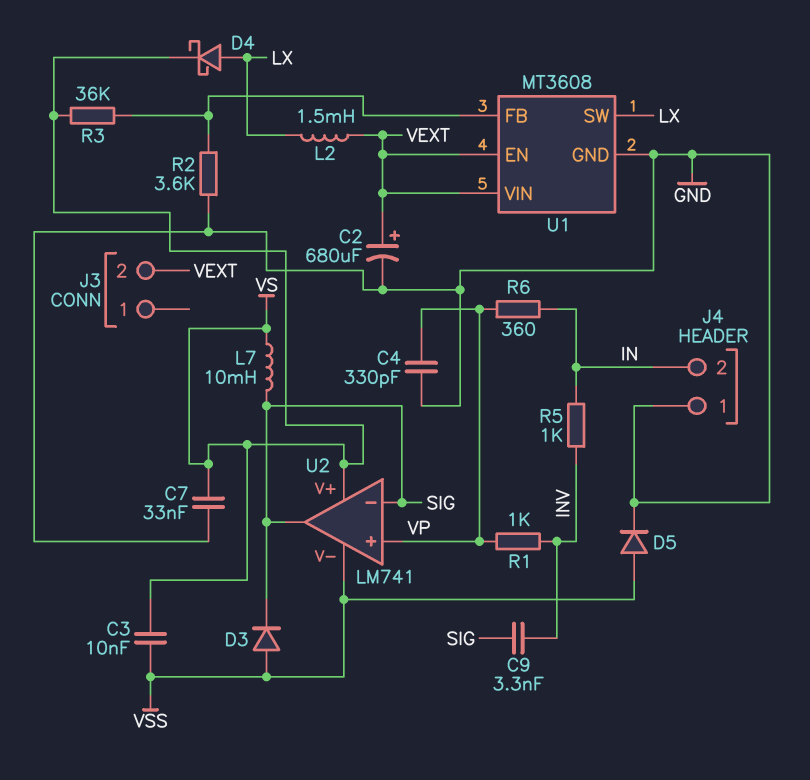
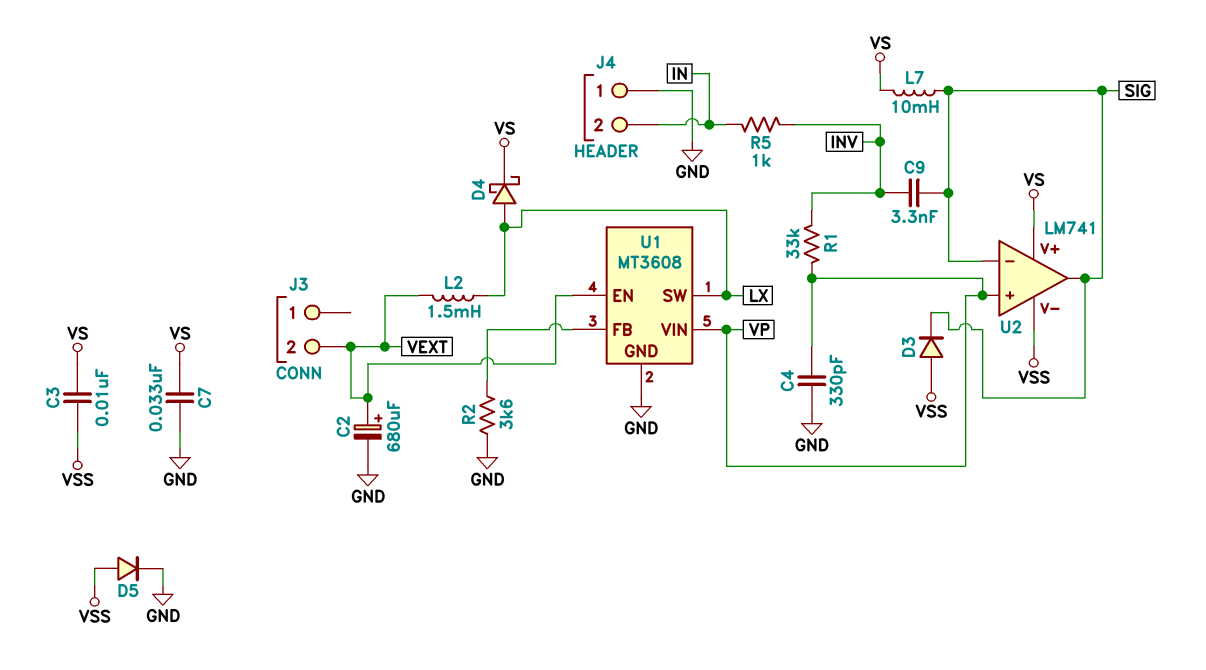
R1: 1k (INV, VP) -> 33k (INV, VP)
R3: 36k (U1/FB, VS) -> none
R6: 360 (IN, VP) -> none
U1 pin VIN: VEXT -> VP

